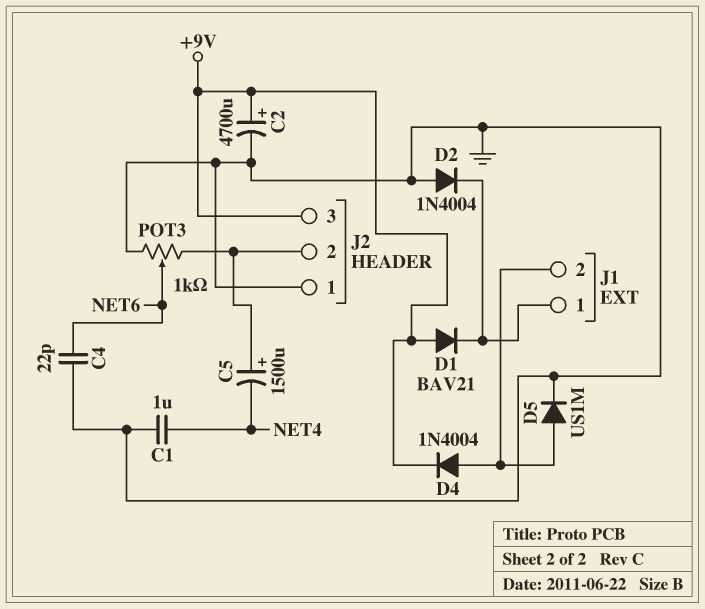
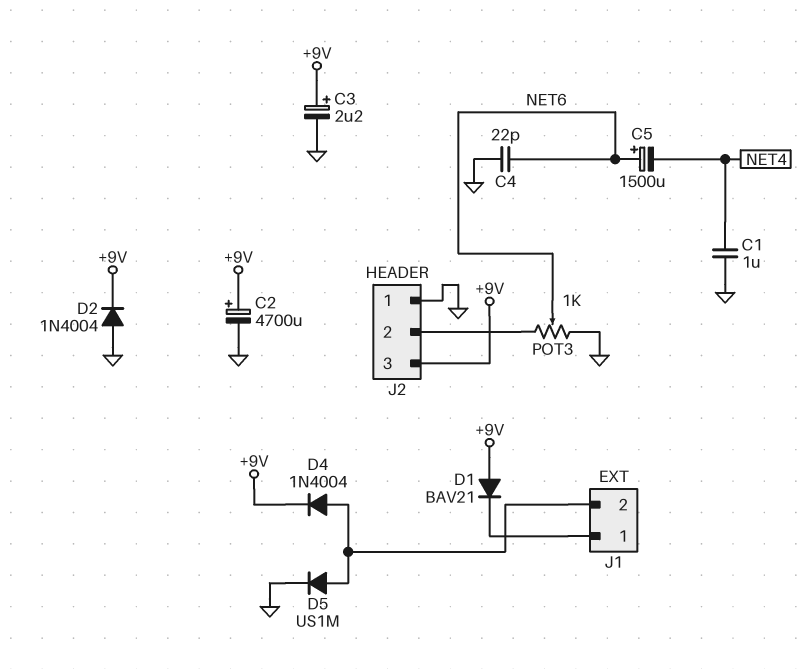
C3: none -> 2.2uF (plus +9V, minus GND)
C5: 1500uF (plus J2/2, minus NET4) -> 1500uF (plus NET6, minus NET4)
D2: diode 1N4004 (A GND, K J1/1) -> diode 1N4004 (A GND, K +9V)

